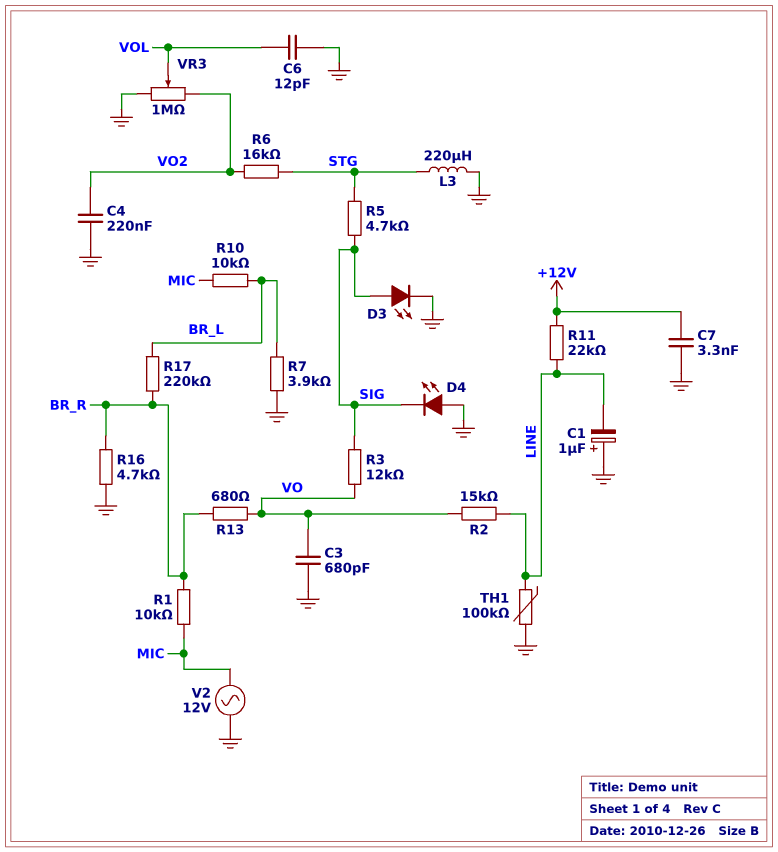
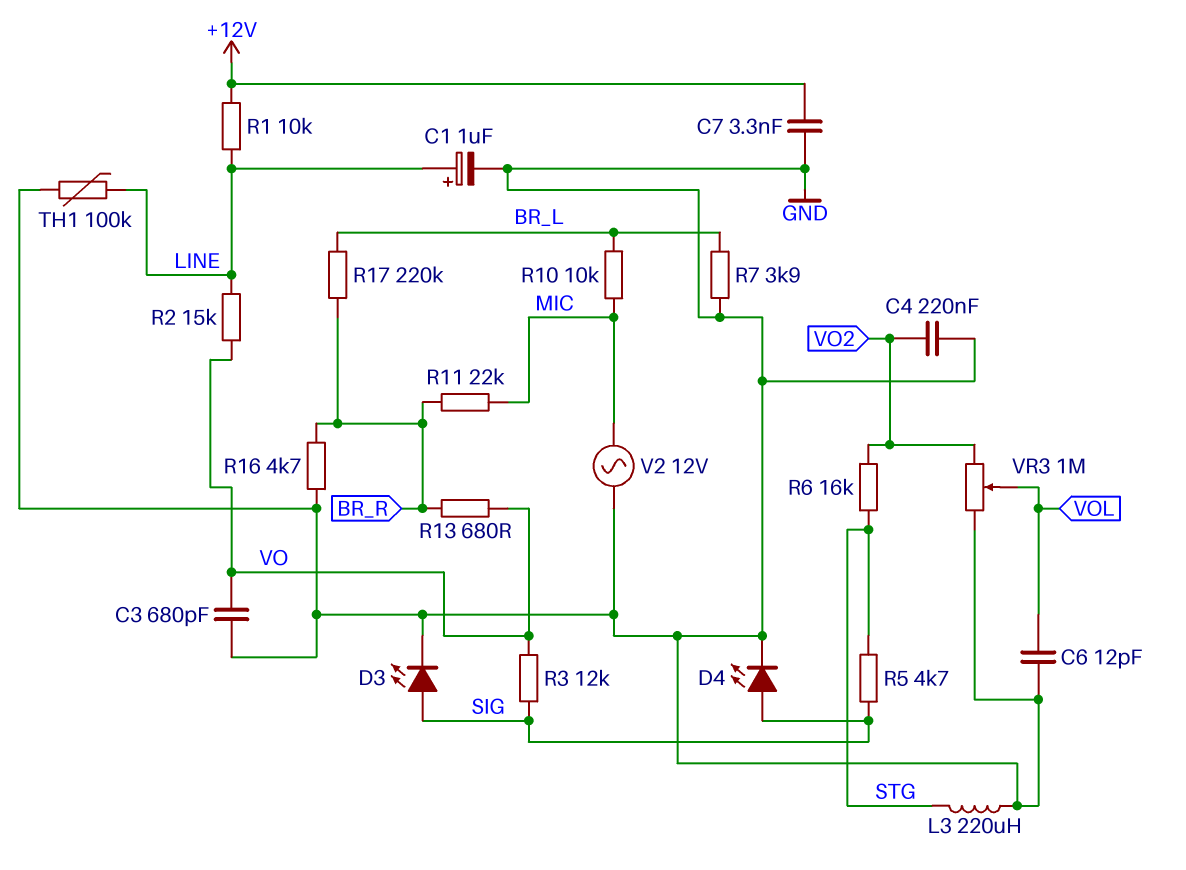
C1: 1uF (plus GND, minus LINE) -> 1uF (plus LINE, minus GND)
D4: LED (A GND, K SIG) -> LED (A SIG, K GND)
R1: 10k (BR_R, MIC) -> 10k (+12V, LINE)
R11: 22k (+12V, LINE) -> 22k (BR_R, MIC)

